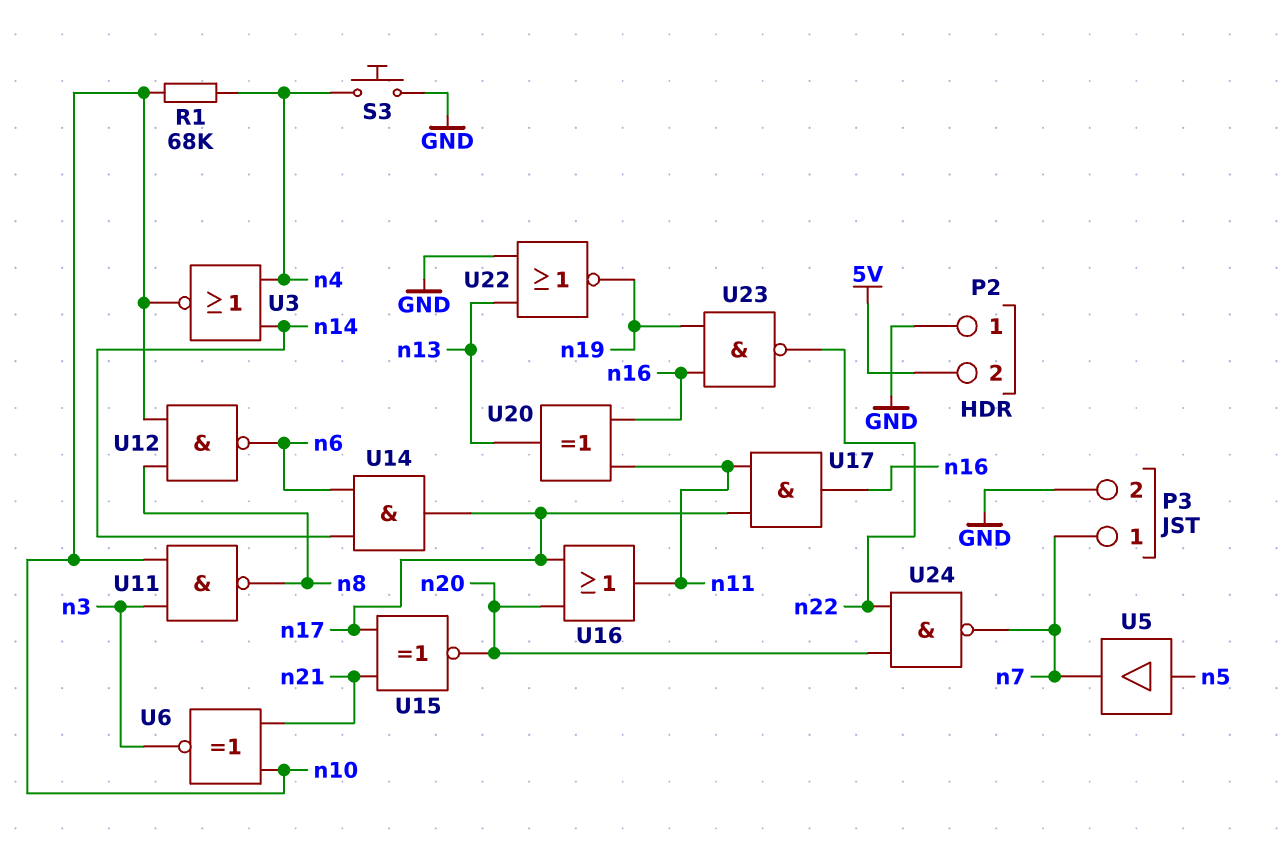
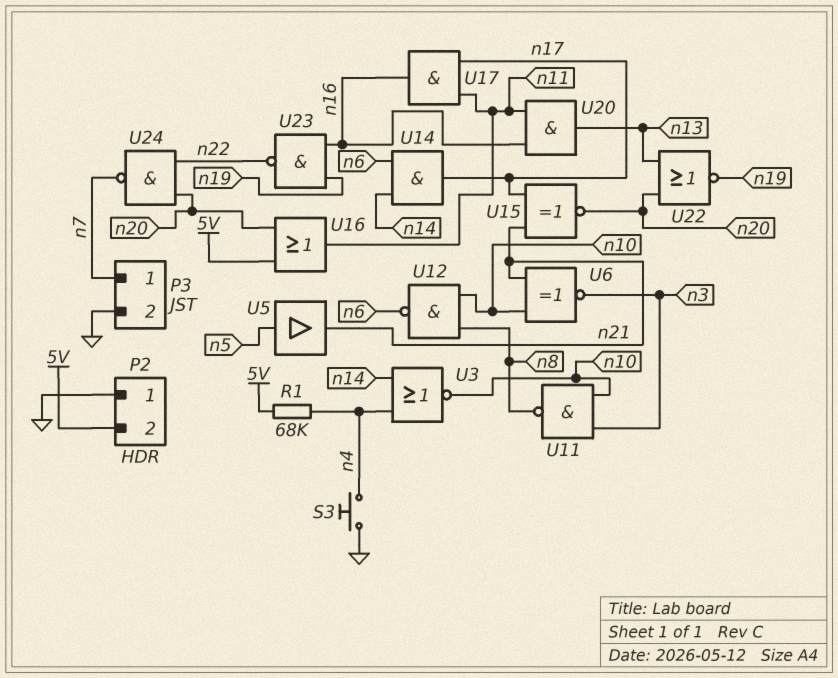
R1: 68k (n4, n10) -> 68k (5V, n4)
U5: buffer (in n5, out n7) -> buffer (in n5, out n21)
U16: OR (in n17, in n20, out n11) -> OR (in 5V, in n20, out n11)
U20: XOR (in n11, in n16, out n13) -> AND (in n11, in n16, out n13)
U22: NOR (in GND, in n13, out n19) -> NOR (in n13, in n20, out n19)

